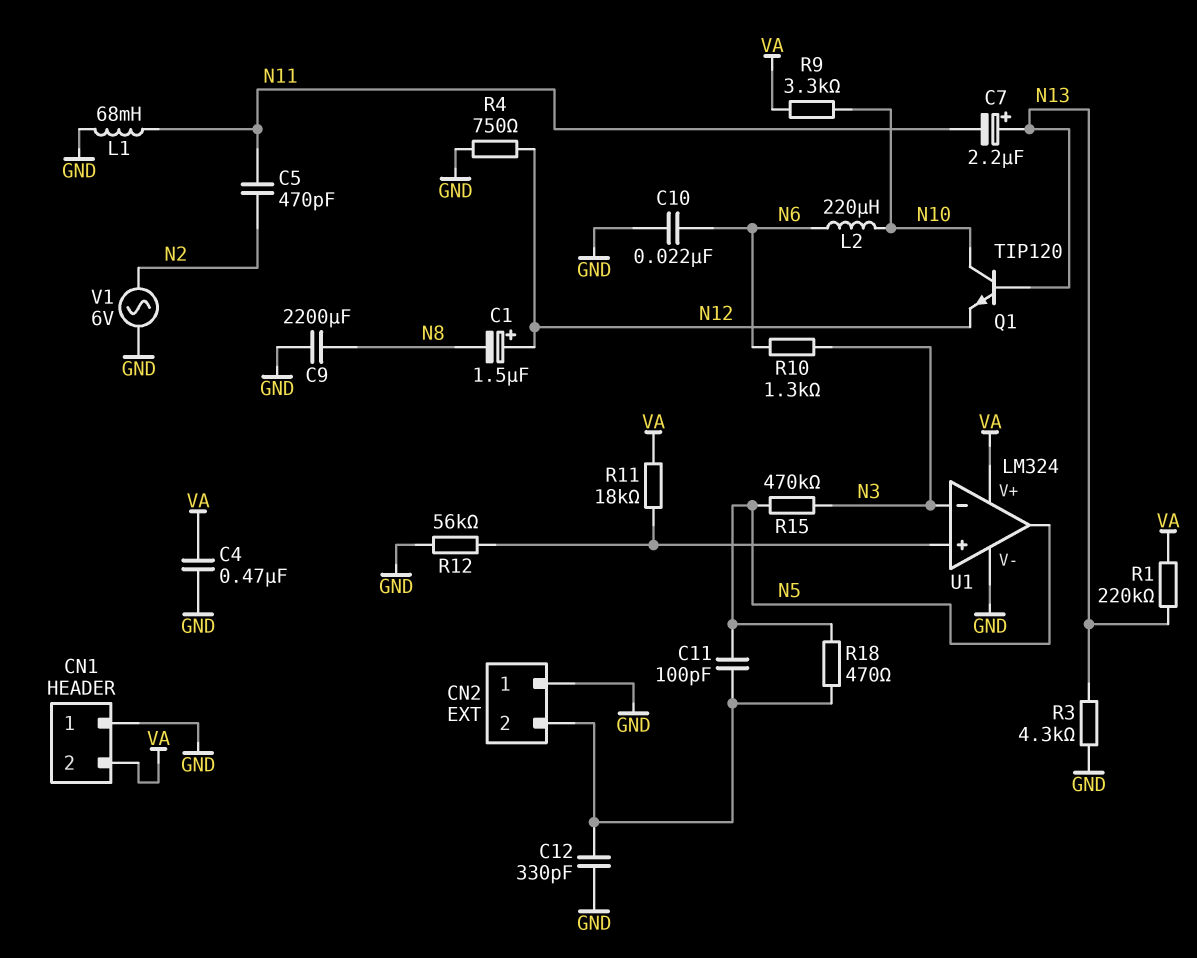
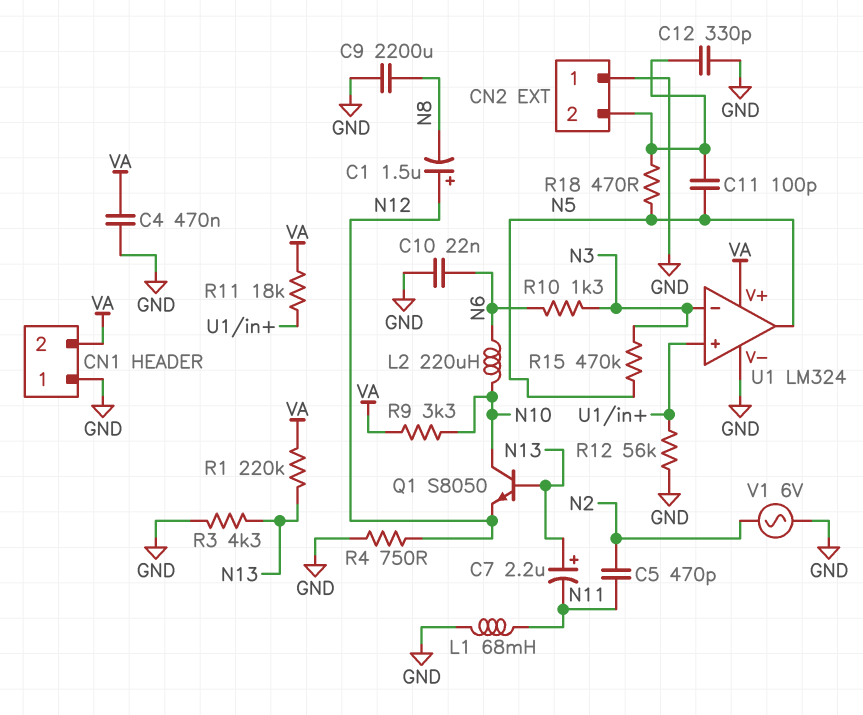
Q1: NPN TIP120 (B N13, C N10, E N12) -> NPN S8050 (B N13, C N10, E N12)

